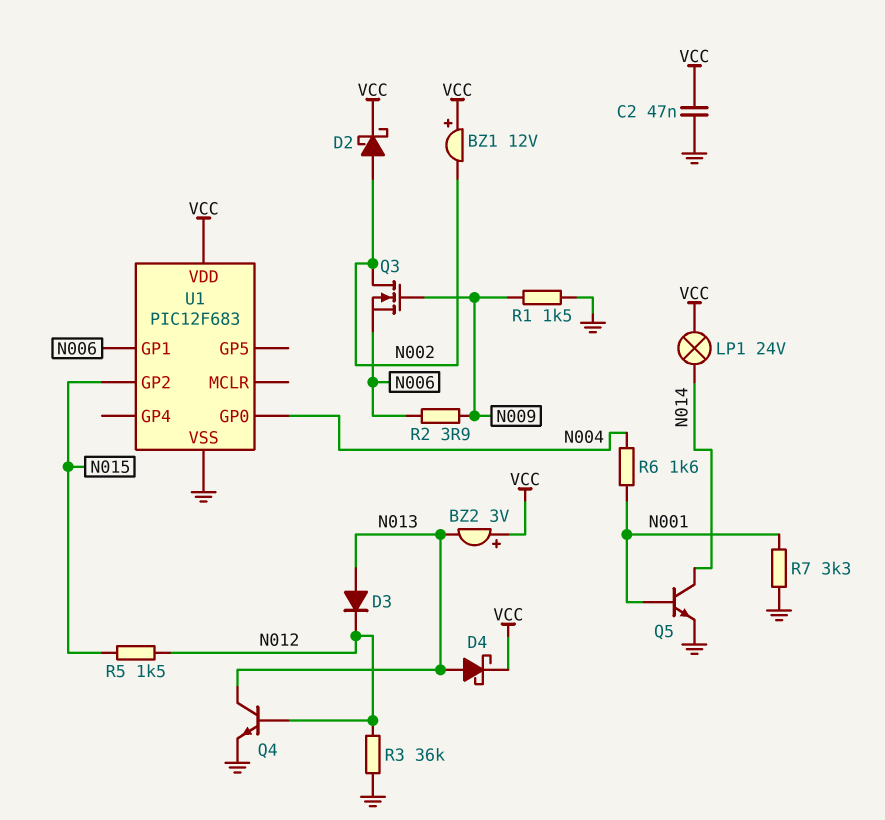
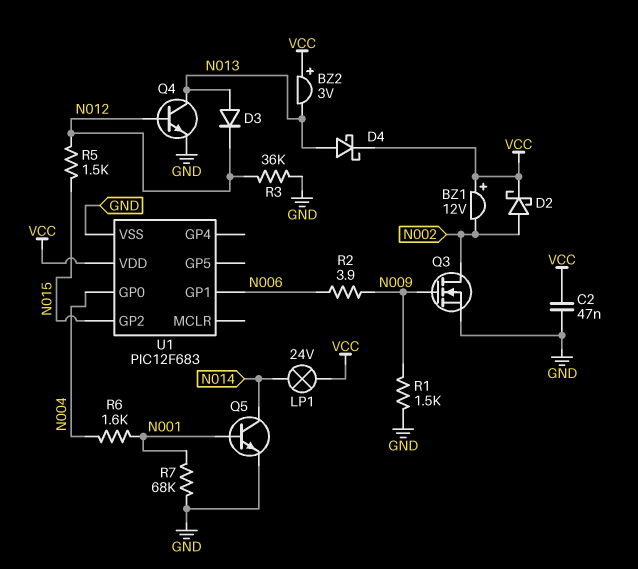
Q3: NMOS (G N009, D N002, S N006) -> NMOS (G N009, D N002, S GND)
R7: 3.3k (GND, N001) -> 68k (GND, N001)

